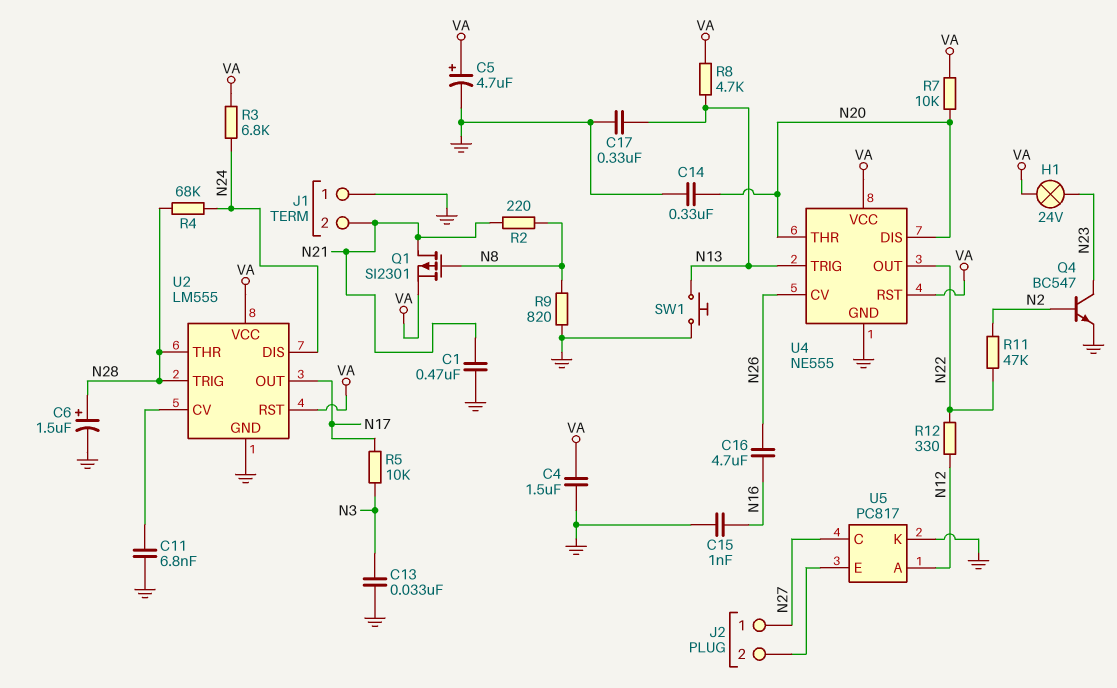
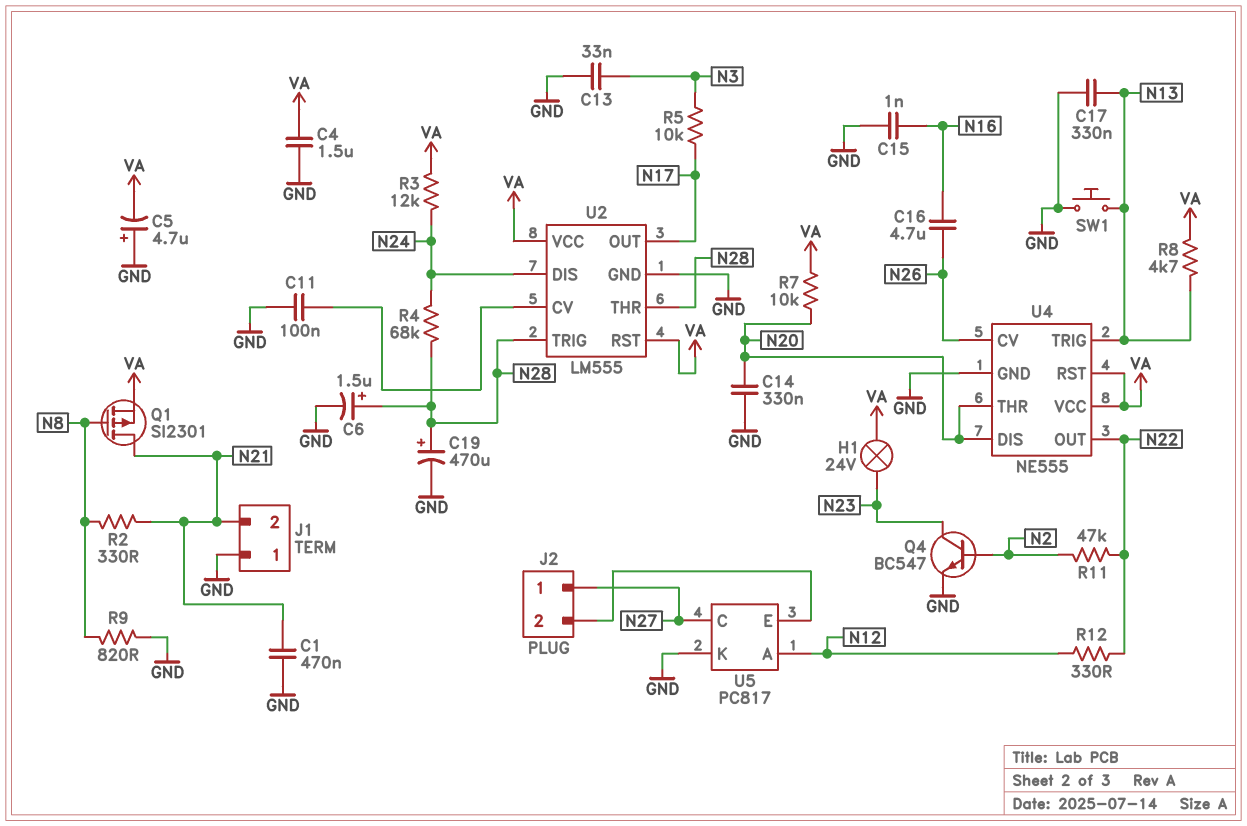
C5: 4.7uF (plus VA, minus GND) -> 4.7uF (plus GND, minus VA)
C11: 6.8nF (GND, U2/CV) -> 100nF (GND, U2/CV)
C19: none -> 470uF (plus N28, minus GND)
R2: 220 (N8, N21) -> 330 (N8, N21)
R3: 6.8k (N24, VA) -> 12k (N24, VA)

